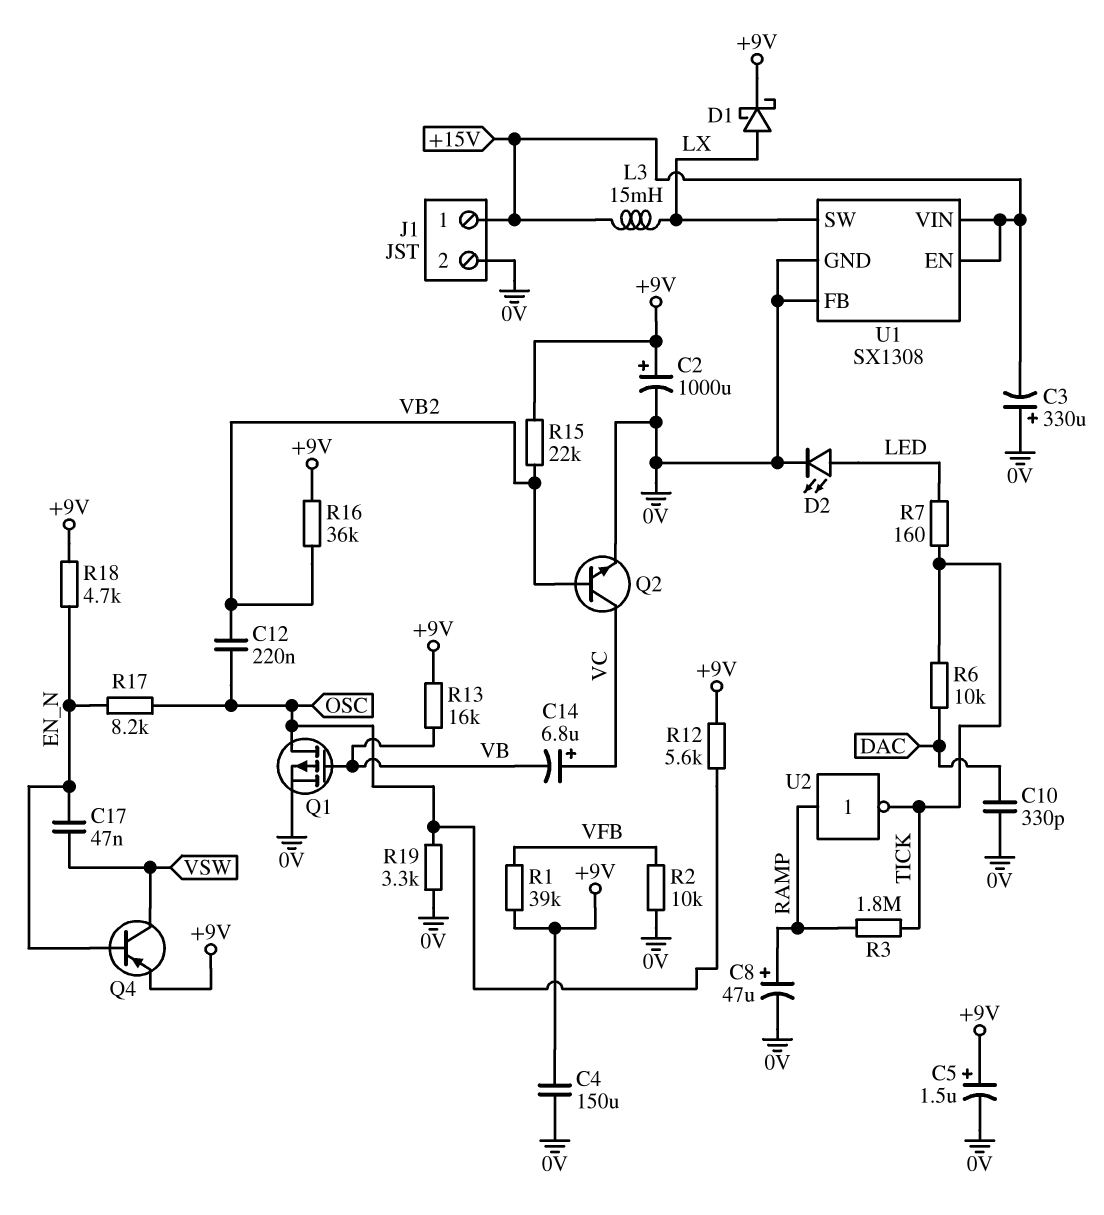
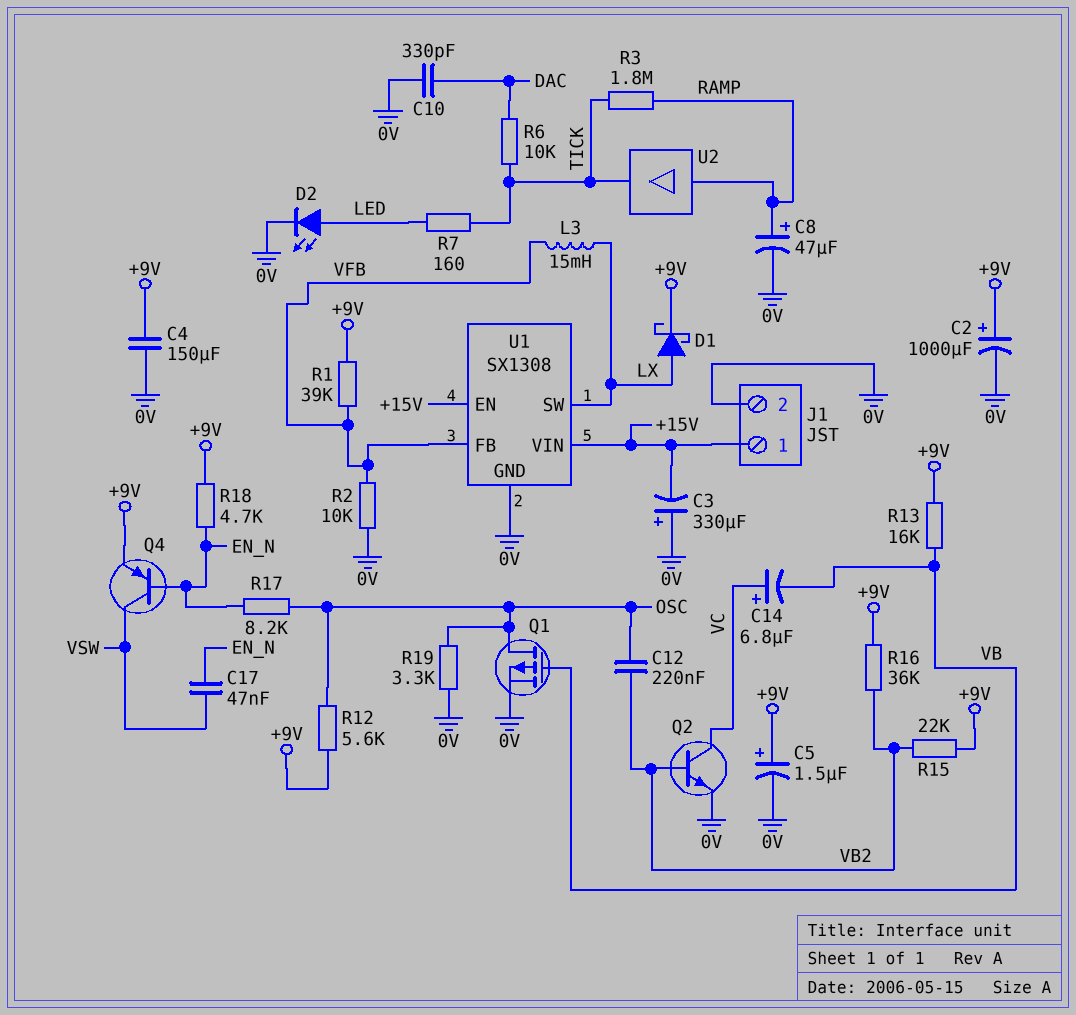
L3: 15mH (+15V, LX) -> 15mH (LX, VFB)
U1 pin FB: 0V -> VFB
U2: NOT (in RAMP, out TICK) -> buffer (in RAMP, out TICK)

